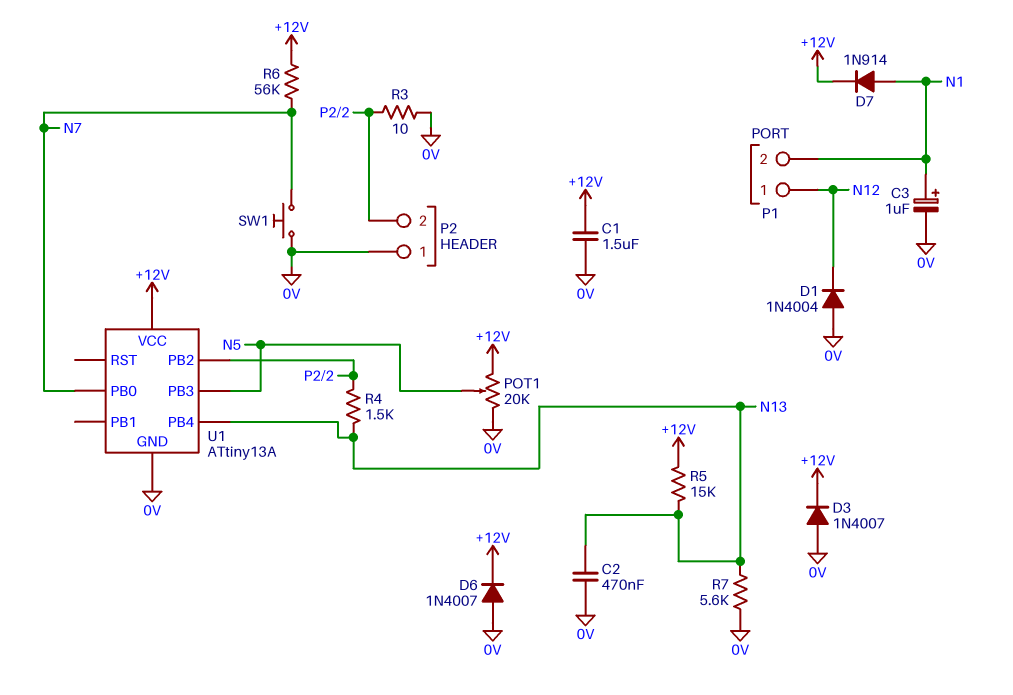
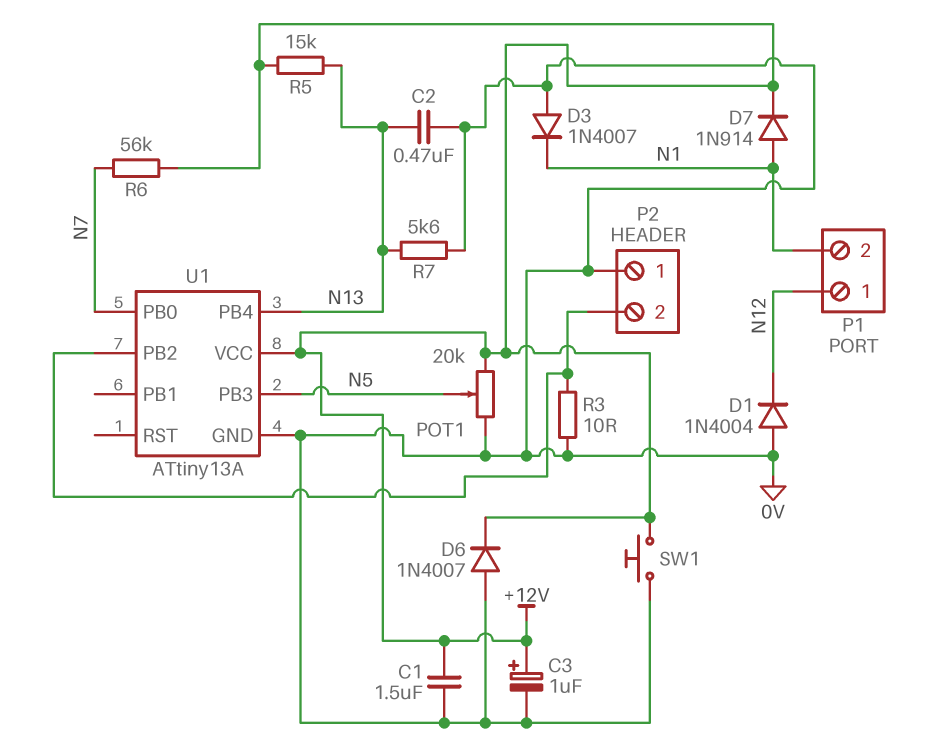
C3: 1uF (plus N1, minus 0V) -> 1uF (plus +12V, minus 0V)
D3: diode 1N4007 (A 0V, K +12V) -> diode 1N4007 (A 0V, K N1)
R4: 1.5k (N13, P2/2) -> none
SW1: button (0V, N7) -> button (+12V, 0V)

